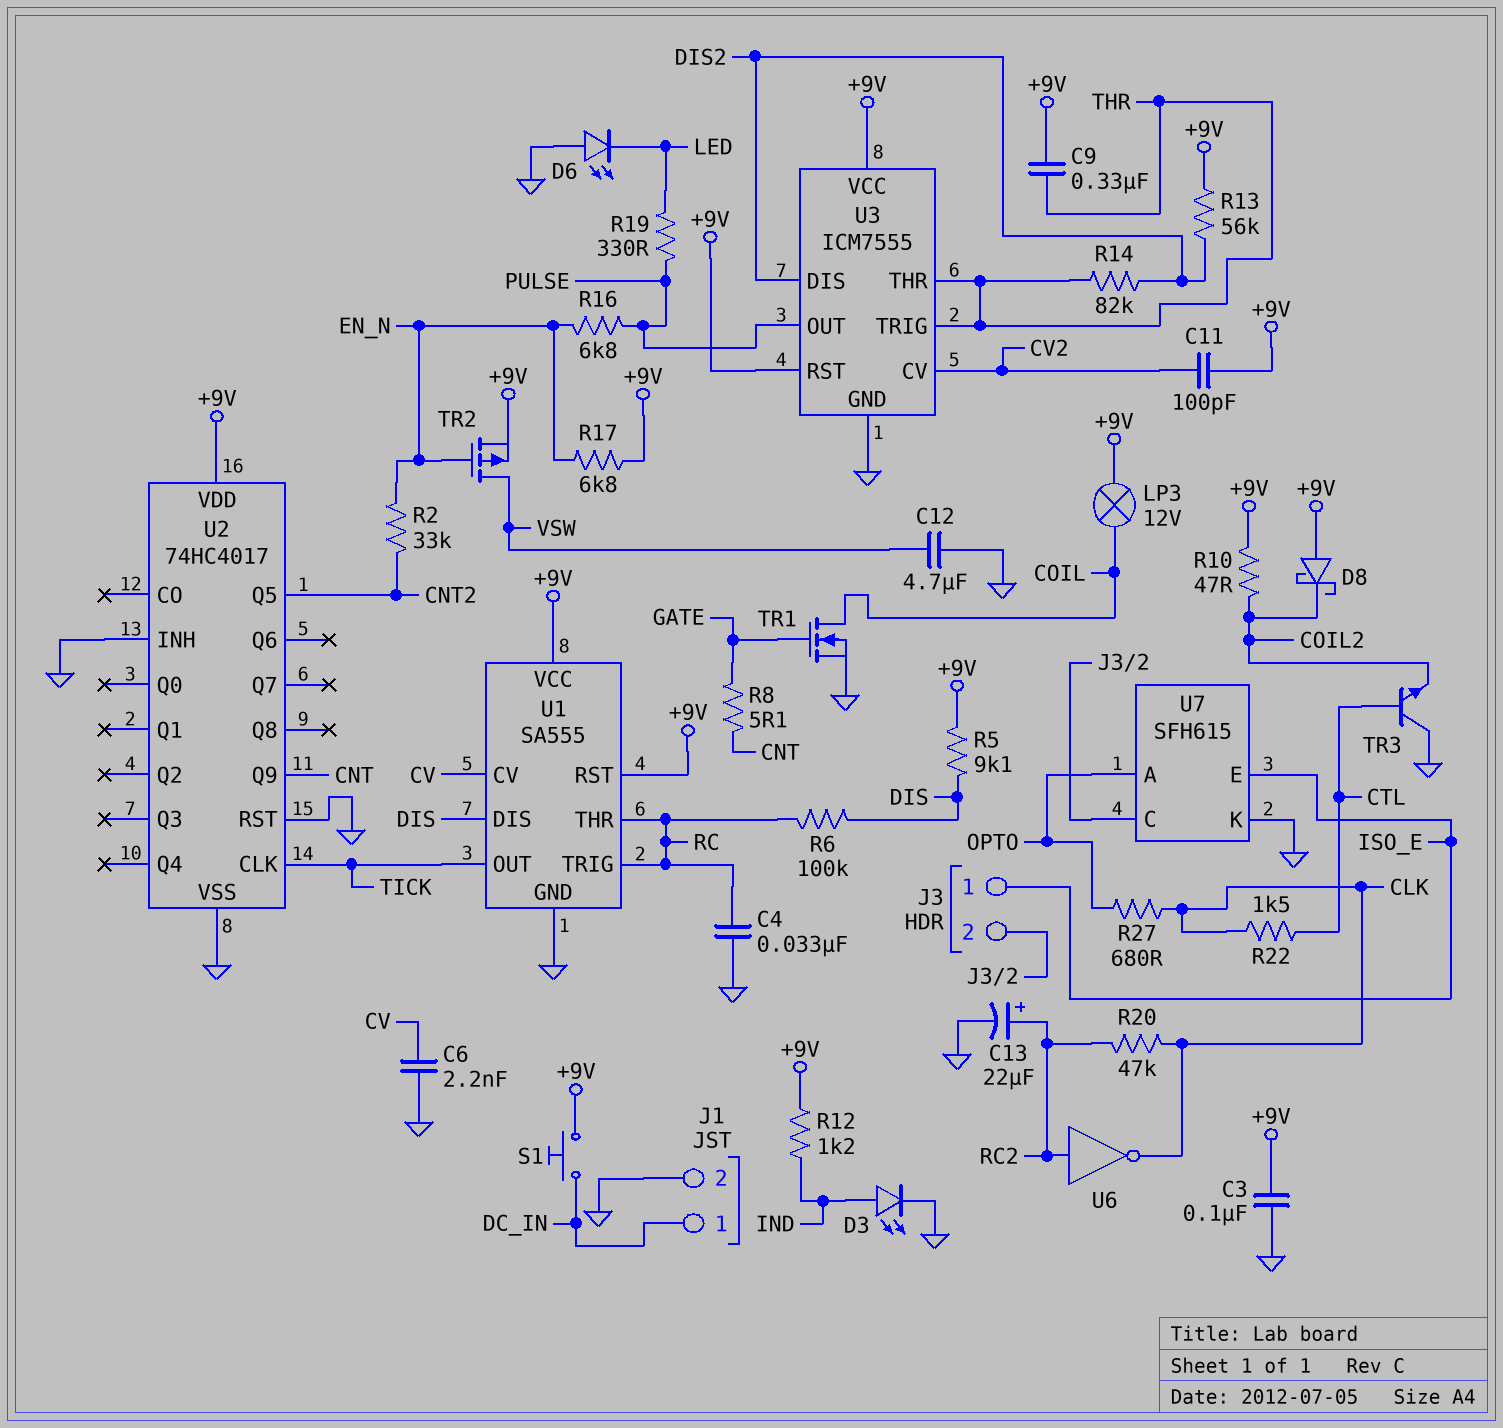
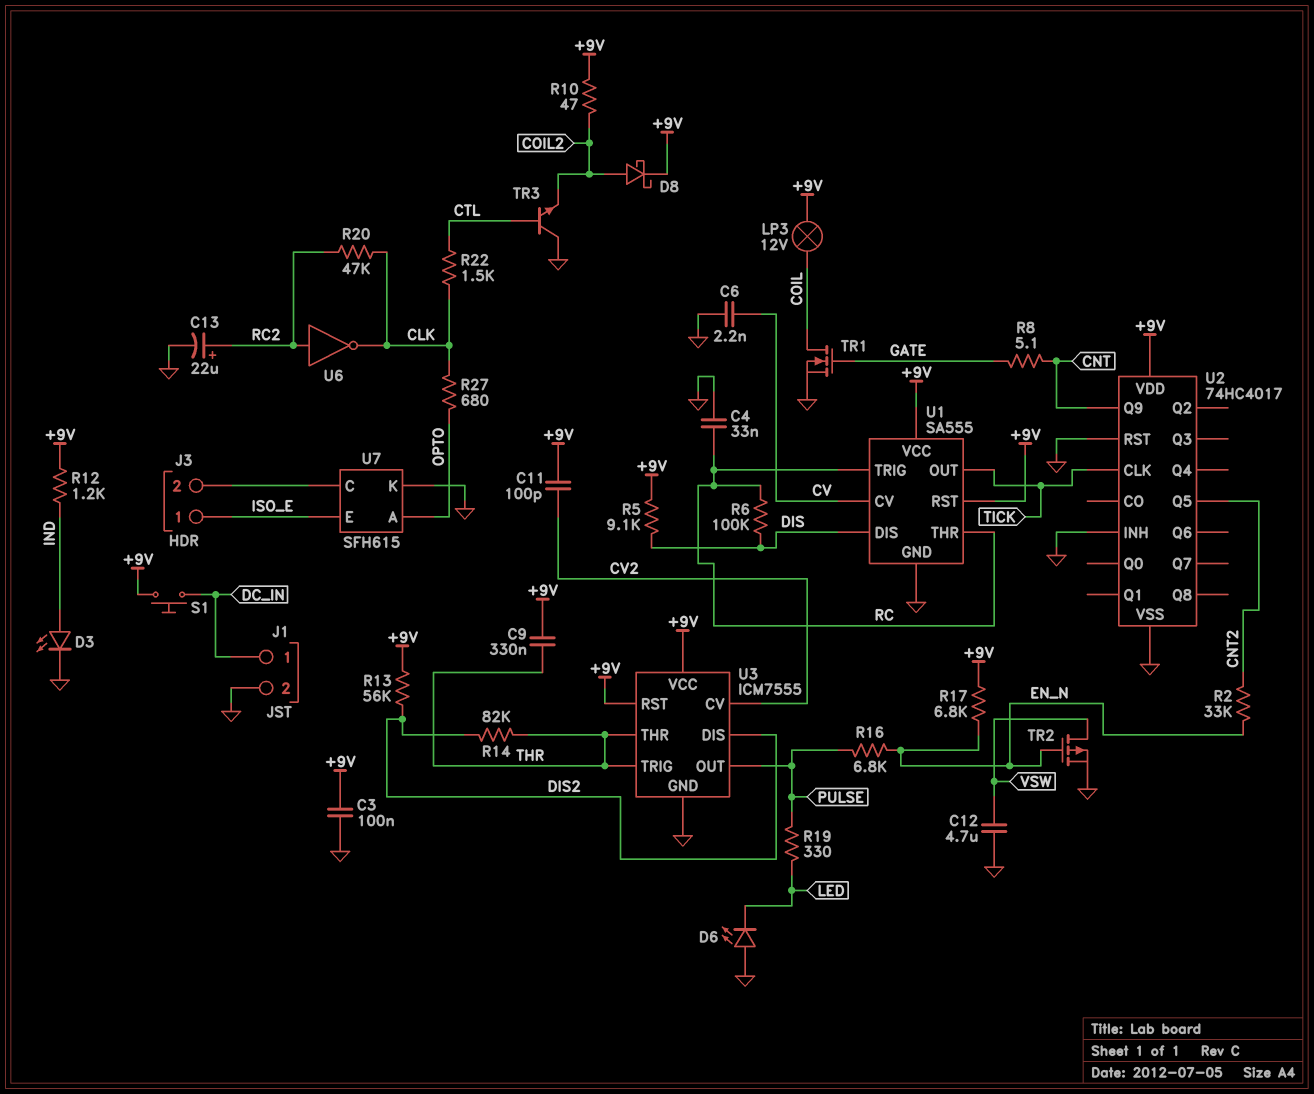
D8: schottky (A +9V, K COIL2) -> schottky (A COIL2, K +9V)
TR2: PMOS (G EN_N, D VSW, S +9V) -> PMOS (G EN_N, D VSW, S GND)

